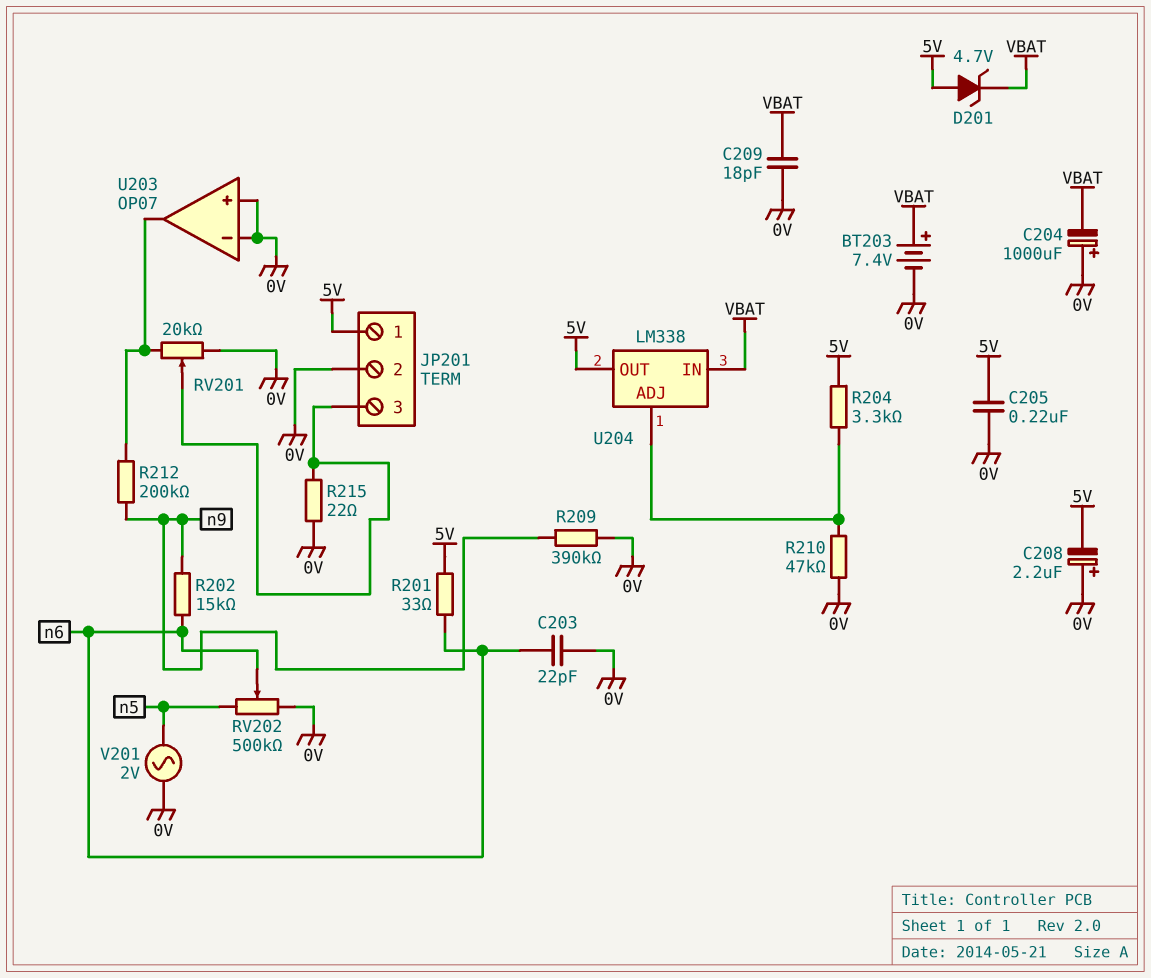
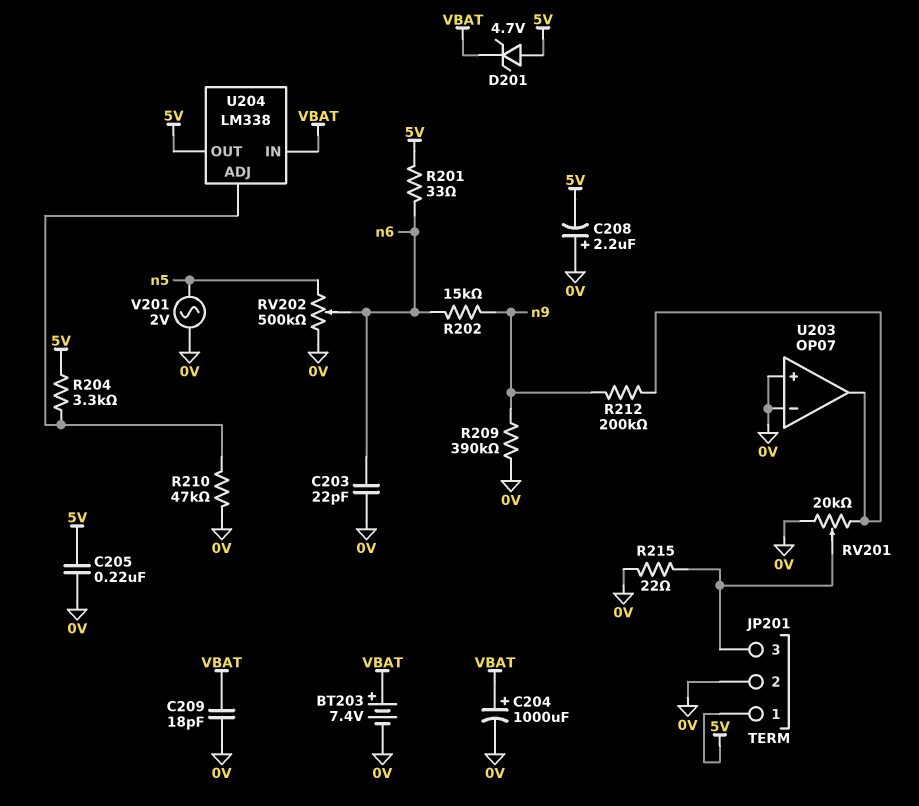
C204: 1000uF (plus 0V, minus VBAT) -> 1000uF (plus VBAT, minus 0V)

